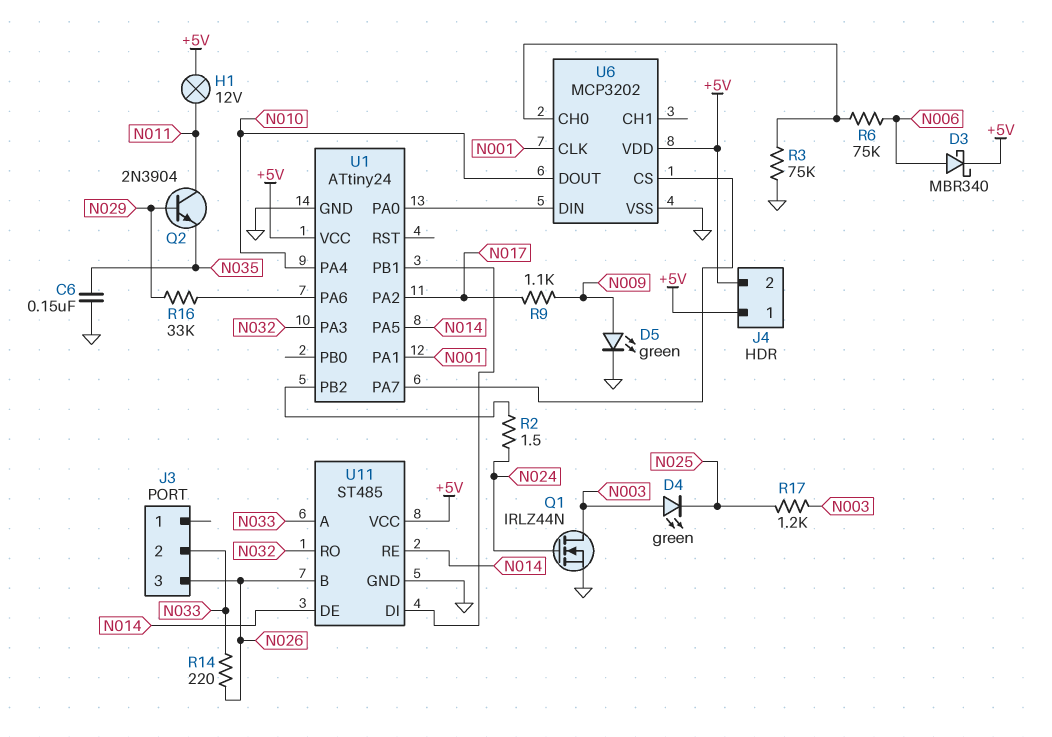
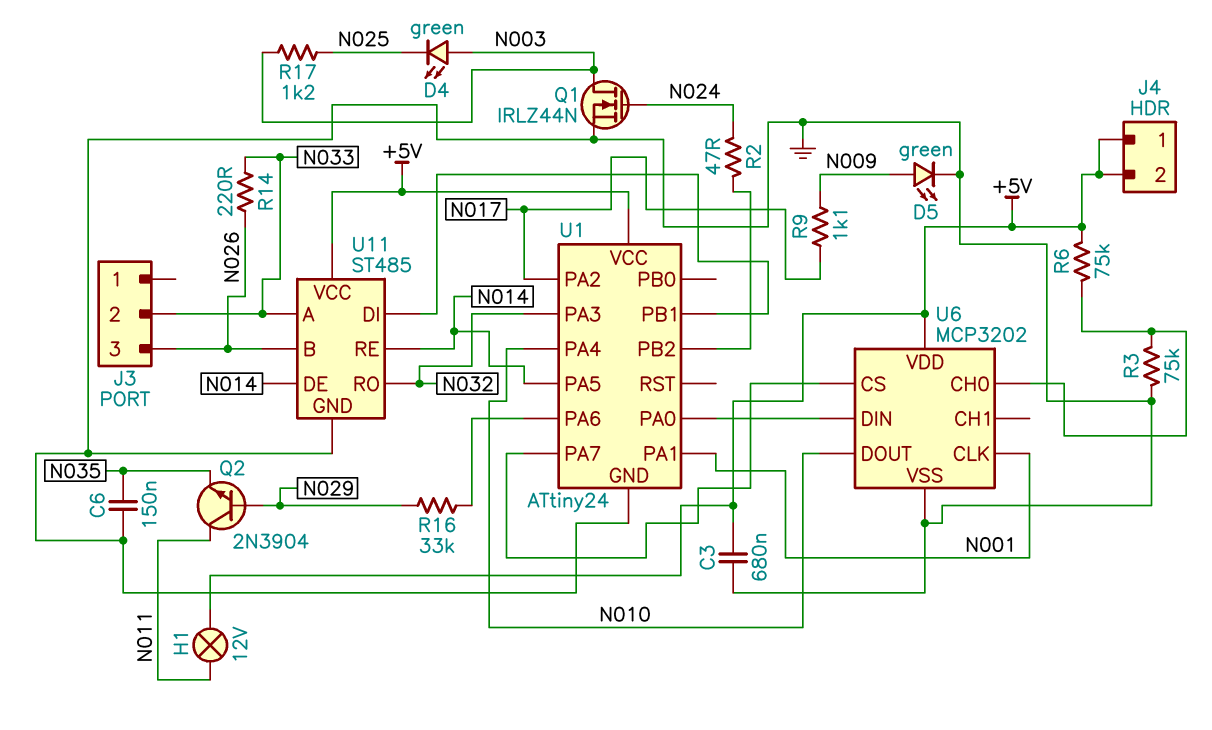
C3: none -> 680nF (+5V, GND)
D3: schottky MBR340 (A N006, K +5V) -> none
R2: 1.5 (N024, U1/PB2) -> 47 (N024, U1/PB2)
R6: 75k (N006, U6/CH0) -> 75k (+5V, U6/CH0)

